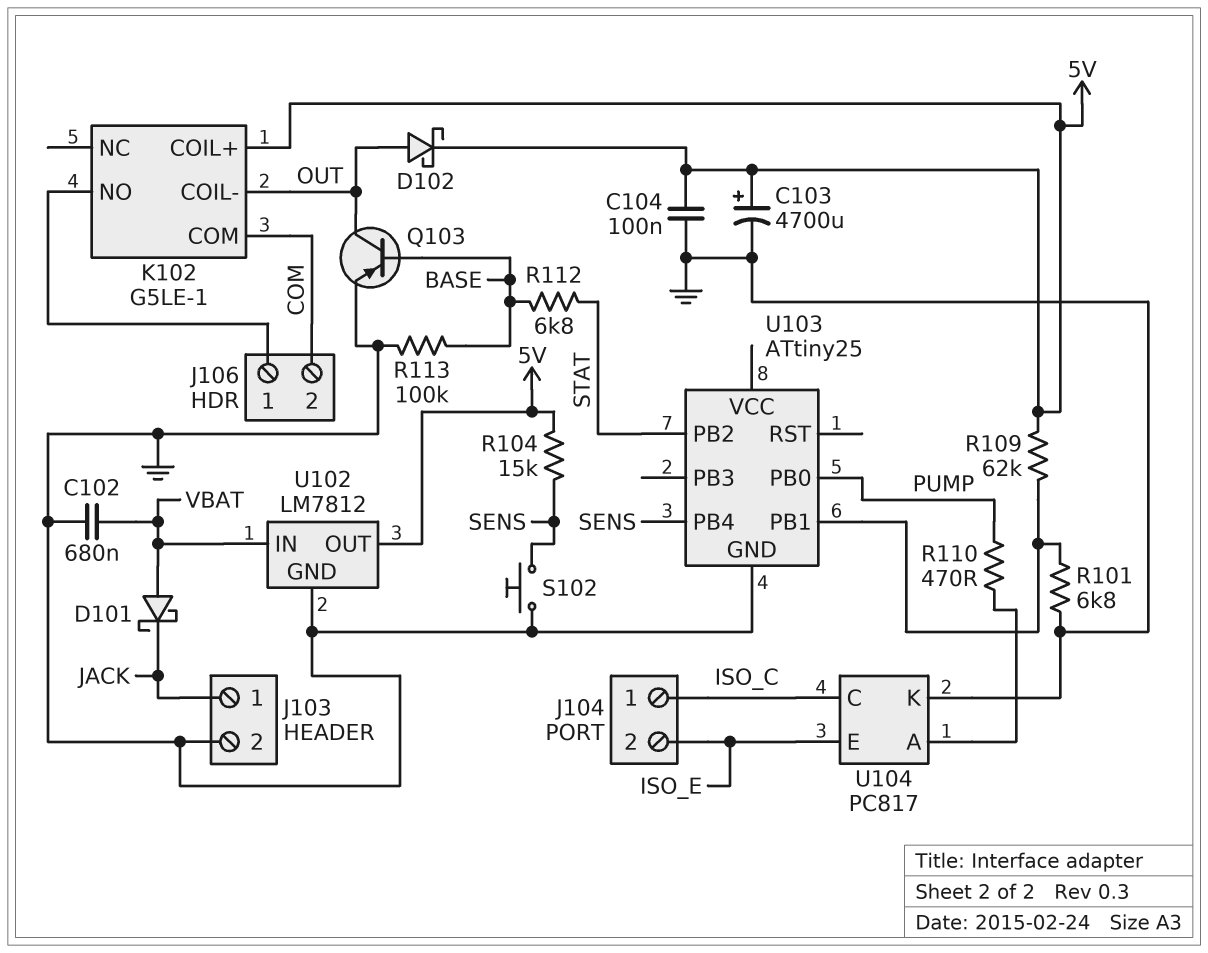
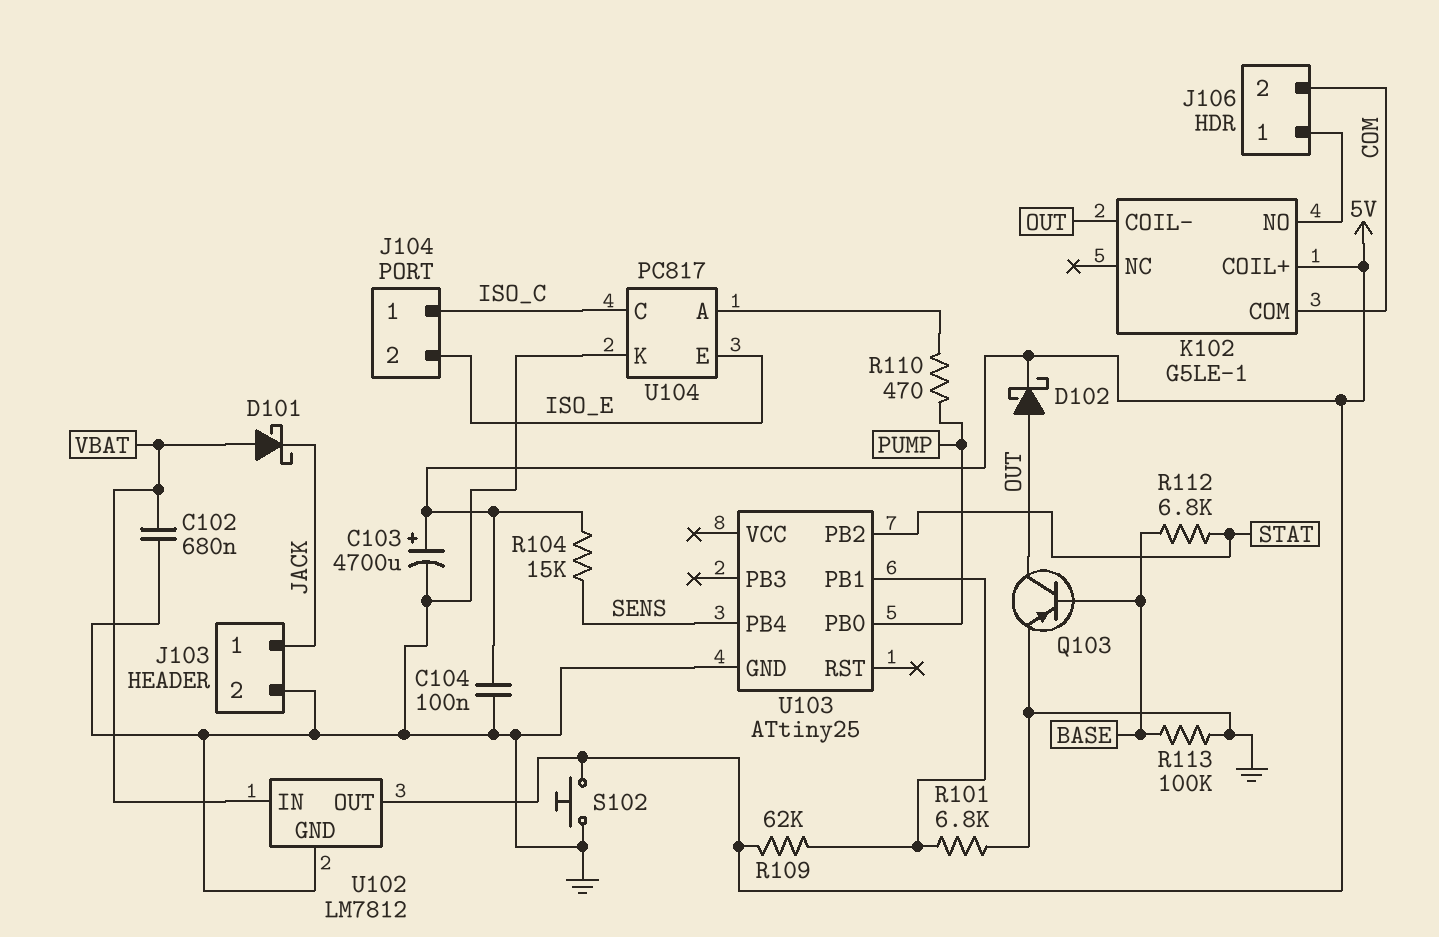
S102: button (GND, SENS) -> button (5V, GND)

